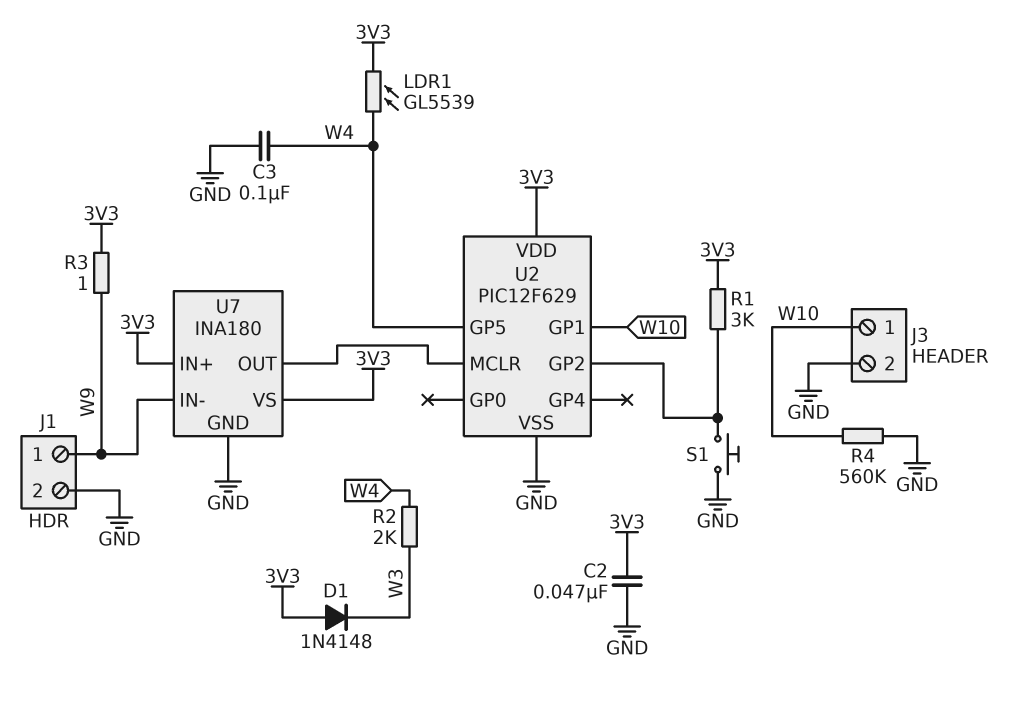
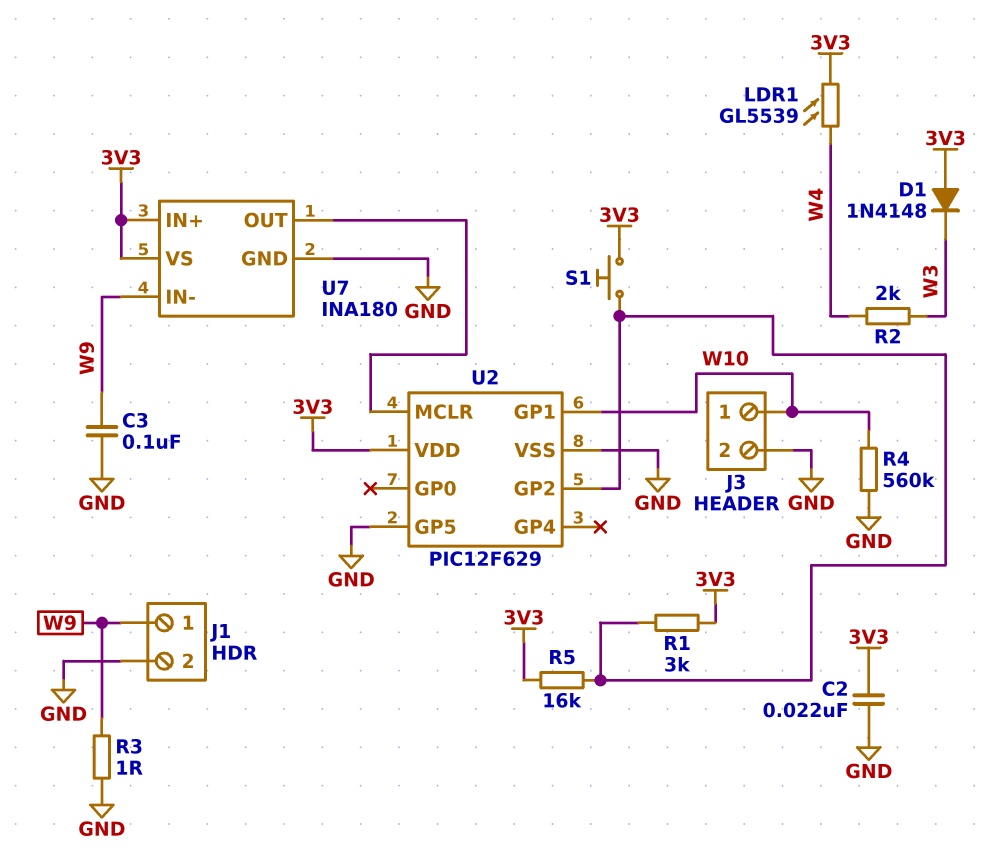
C2: 47nF (3V3, GND) -> 22nF (3V3, GND)
C3: 100nF (GND, W4) -> 100nF (GND, W9)
R3: 1 (3V3, W9) -> 1 (GND, W9)
R5: none -> 16k (3V3, U2/GP2)
S1: button (GND, U2/GP2) -> button (3V3, U2/GP2)
U2 pin GP5: W4 -> GND

